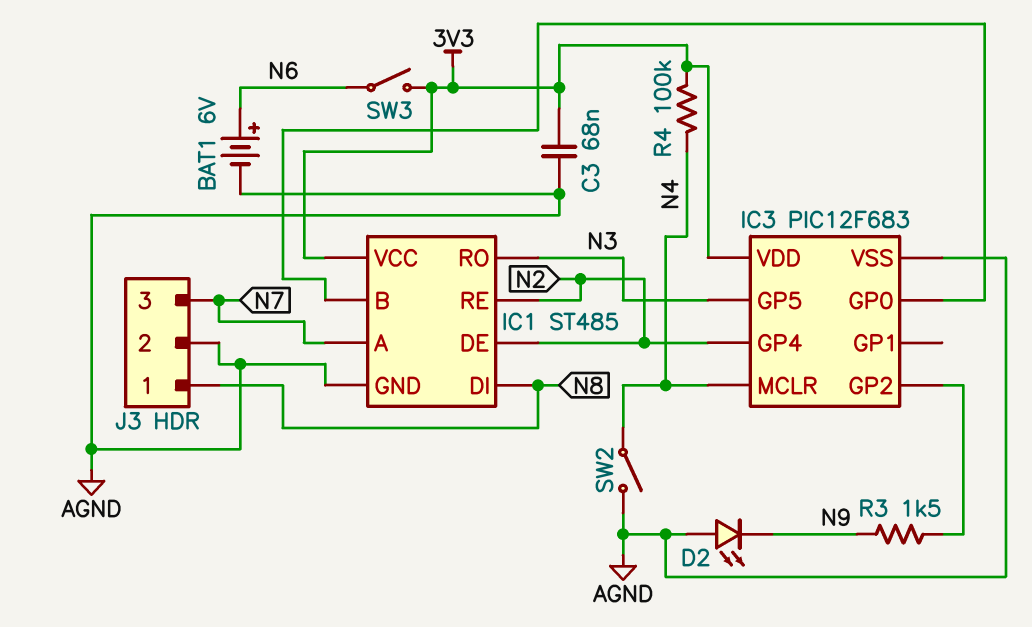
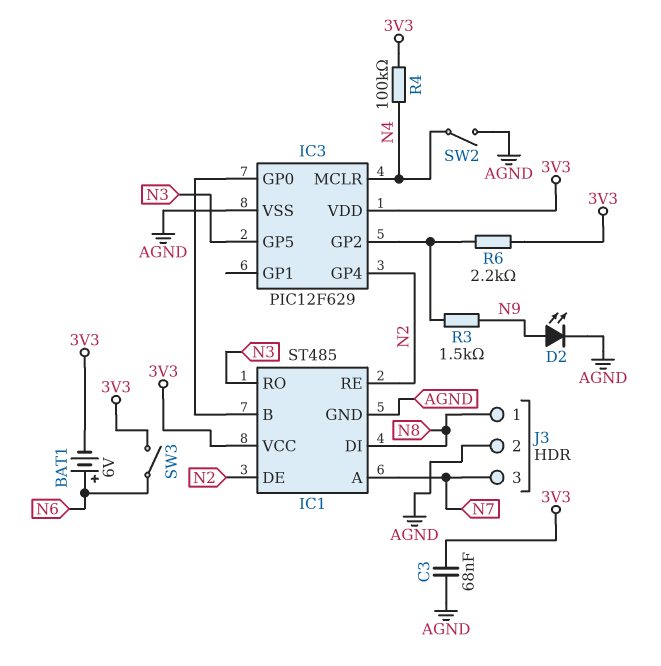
BAT1: 6V (plus N6, minus AGND) -> 6V (plus N6, minus 3V3)
D2: LED (A AGND, K N9) -> LED (A N9, K AGND)
IC3: PIC12F683 -> PIC12F629
R6: none -> 2.2k (3V3, IC3/GP2)

